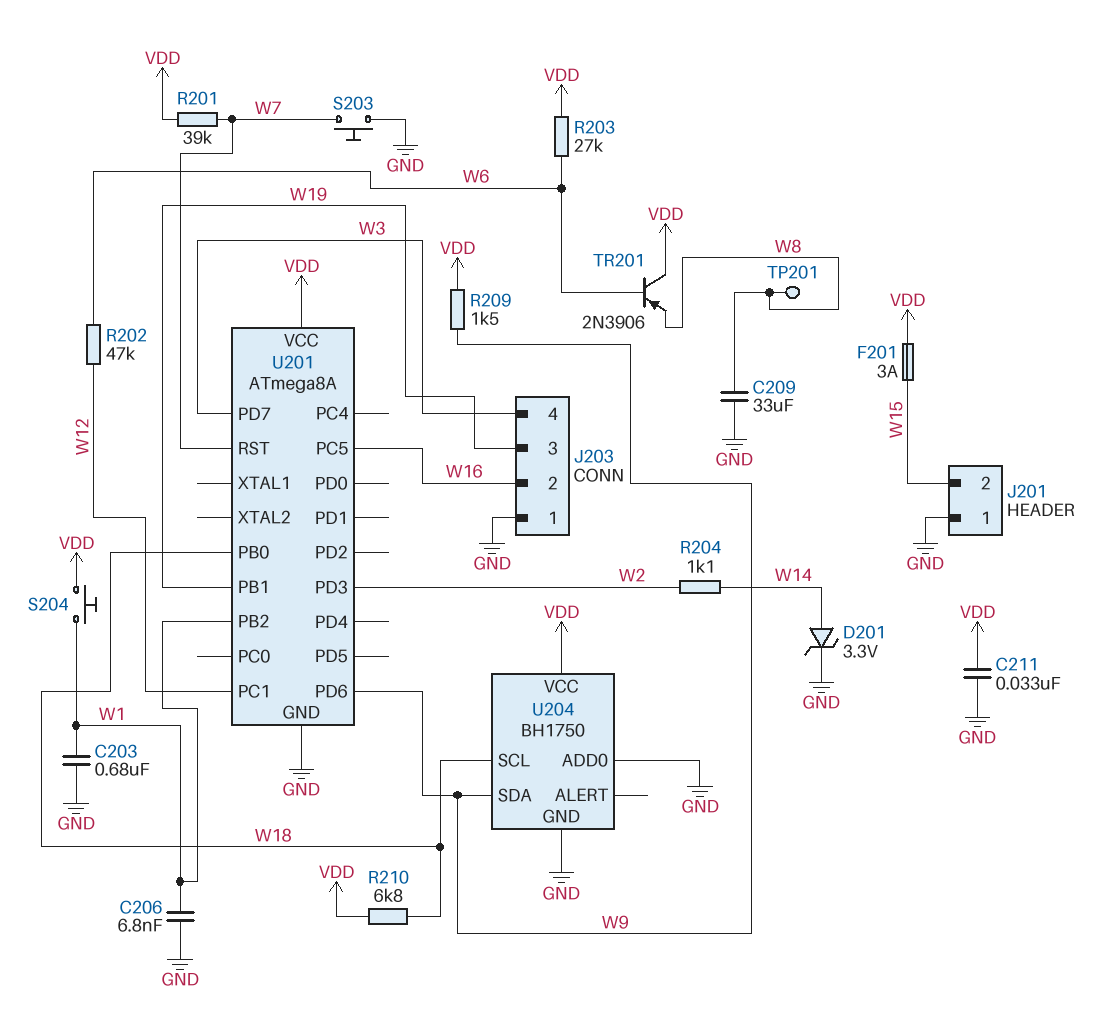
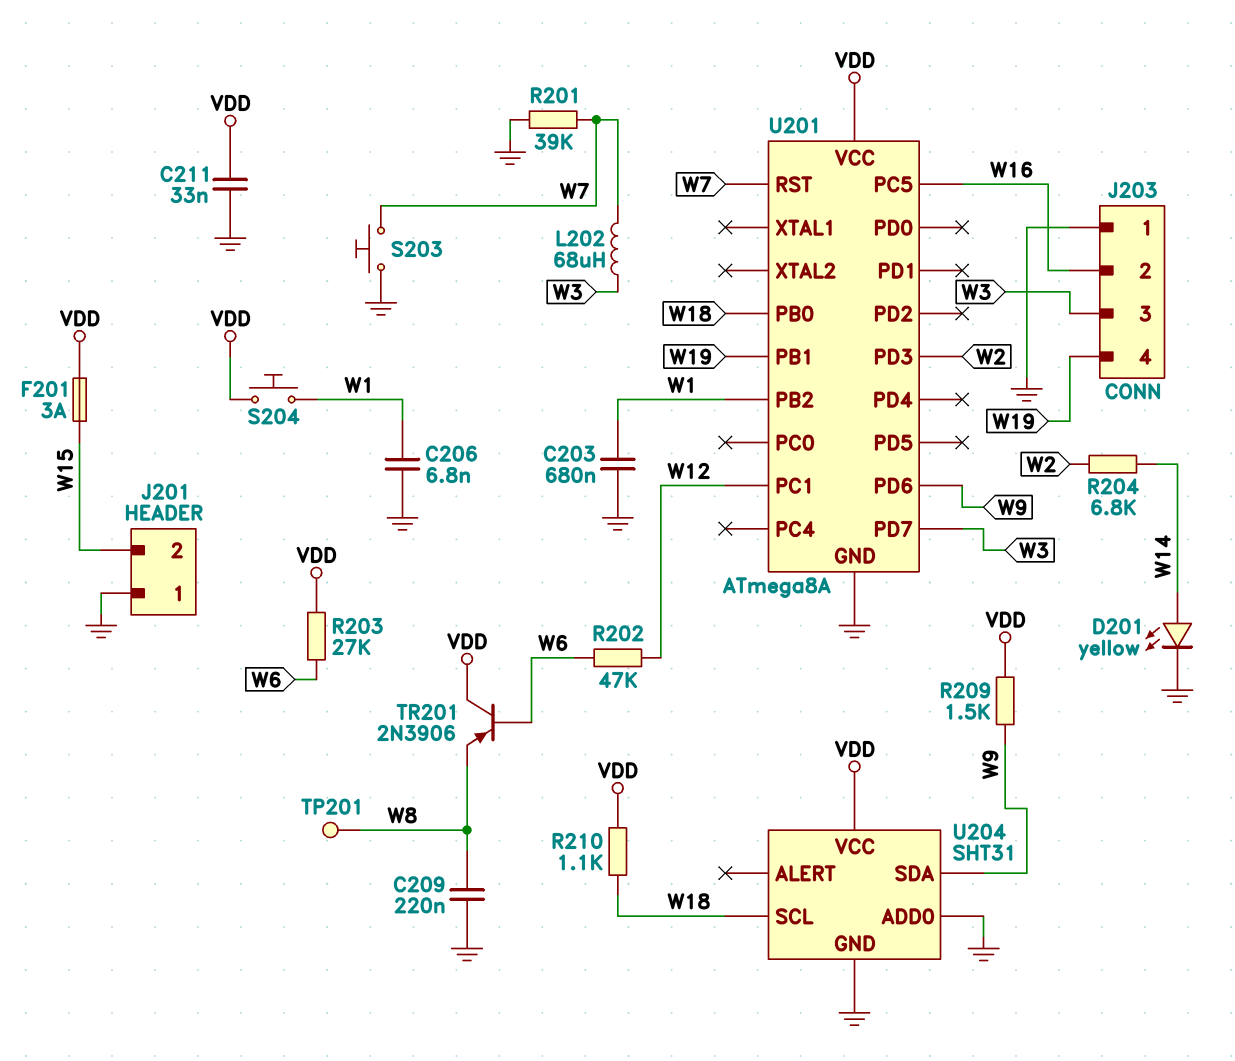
C209: 33uF (GND, W8) -> 220nF (GND, W8)
D201: zener 3.3V (A W14, K GND) -> LED yellow (A W14, K GND)
J203 pin 3: W19 -> W3
J203 pin 4: W3 -> W19
L202: none -> 68uH (W3, W7)
R201: 39k (VDD, W7) -> 39k (GND, W7)
R204: 1.1k (W2, W14) -> 6.8k (W2, W14)
R210: 6.8k (VDD, W18) -> 1.1k (VDD, W18)
U204: BH1750 -> SHT31

